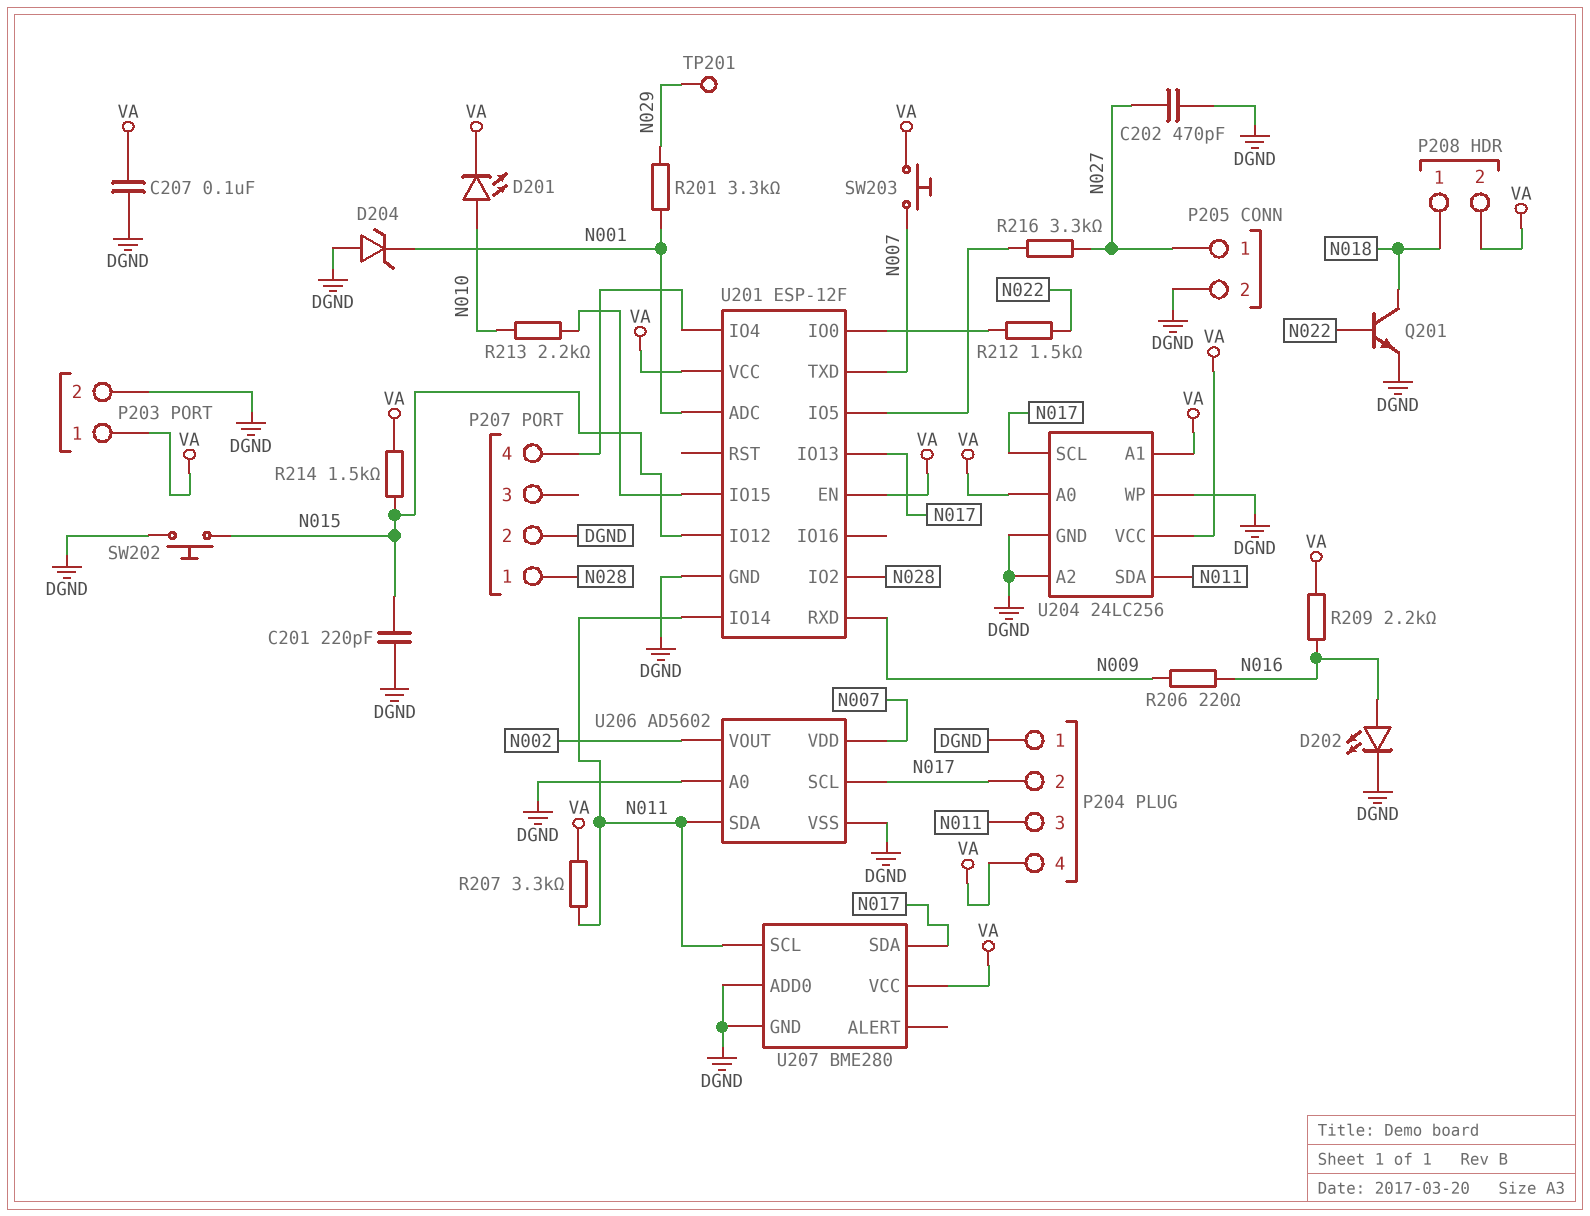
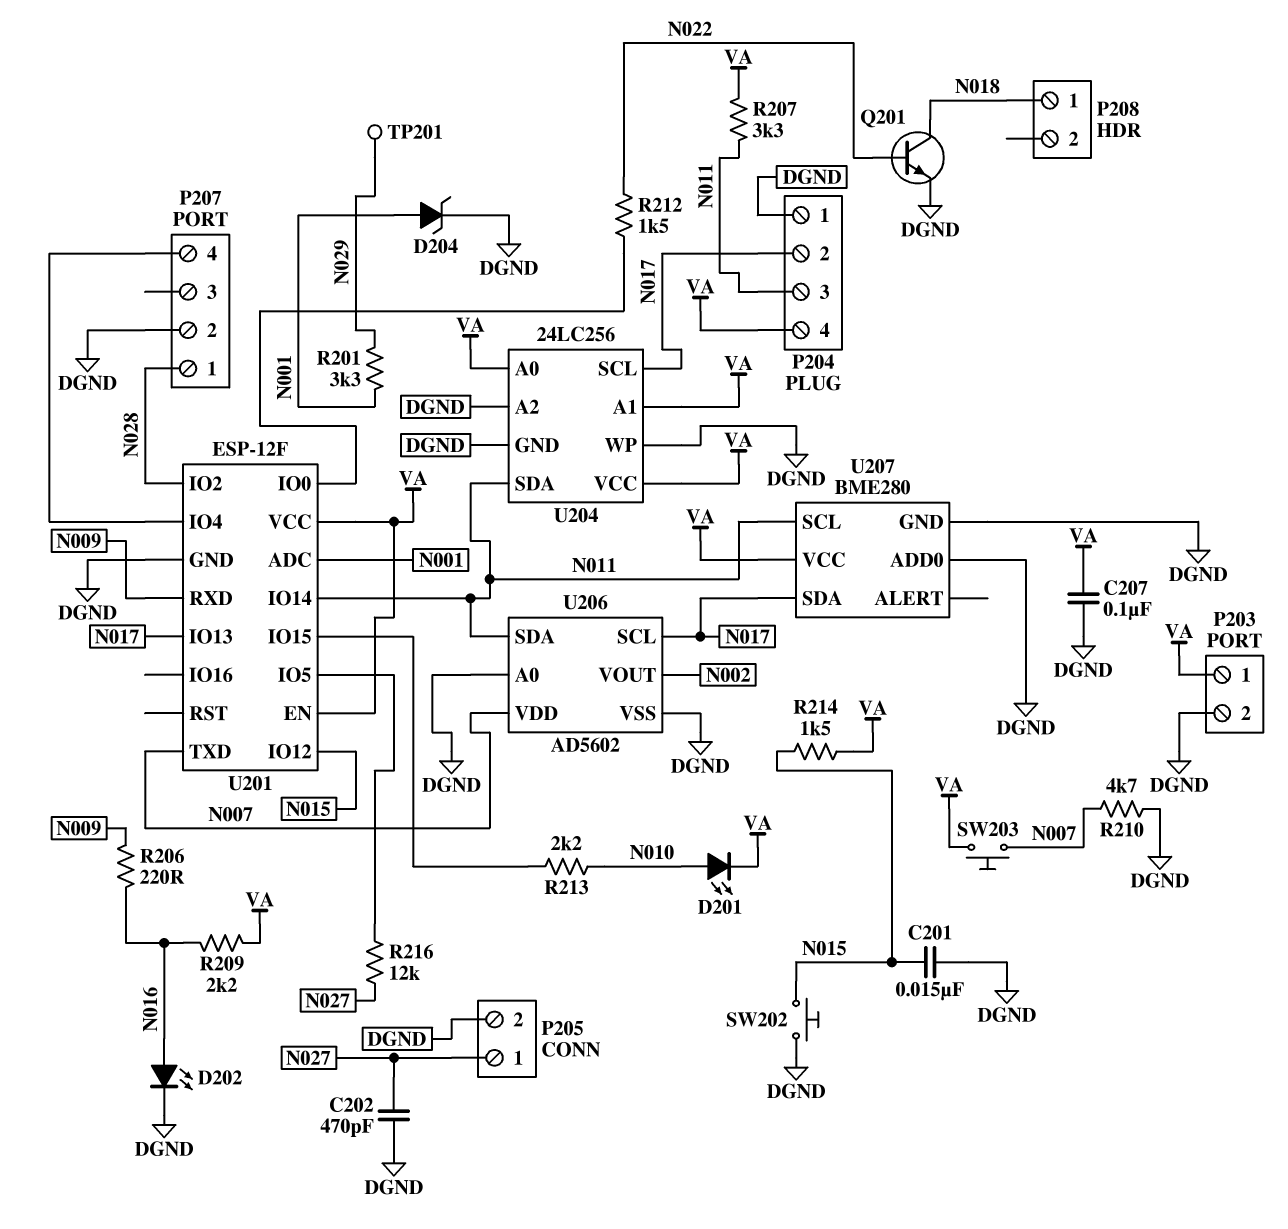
C201: 220pF (DGND, N015) -> 15nF (DGND, N015)
D204: zener (A DGND, K N001) -> zener (A N001, K DGND)
P208 pin 2: VA -> none
R210: none -> 4.7k (DGND, N007)
R216: 3.3k (N027, U201/IO5) -> 12k (N027, U201/IO5)

